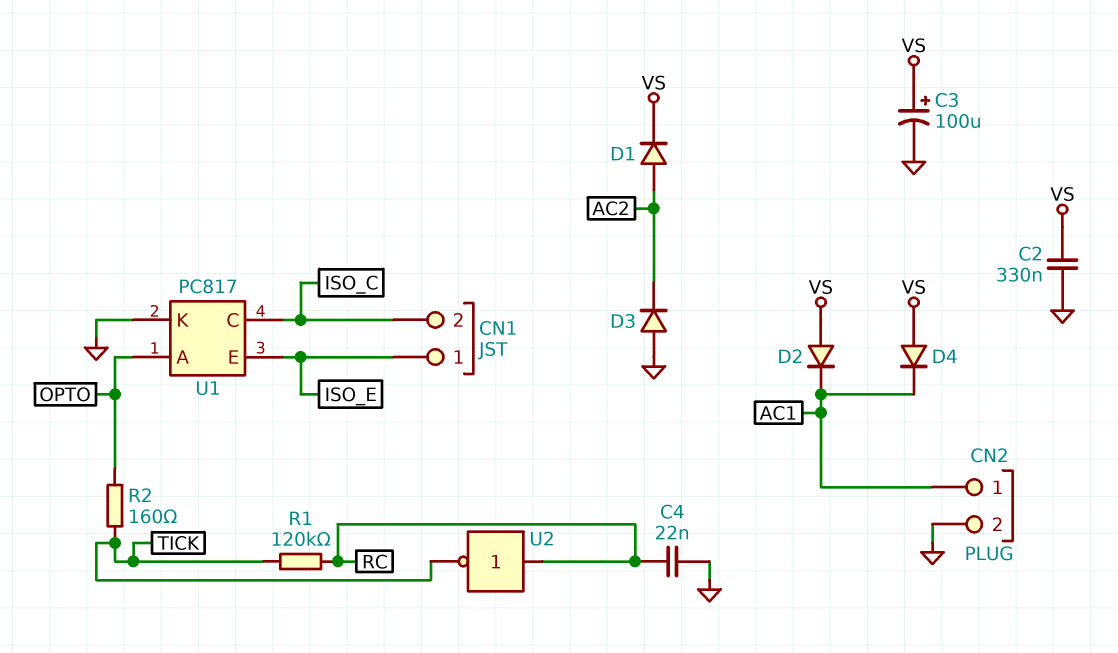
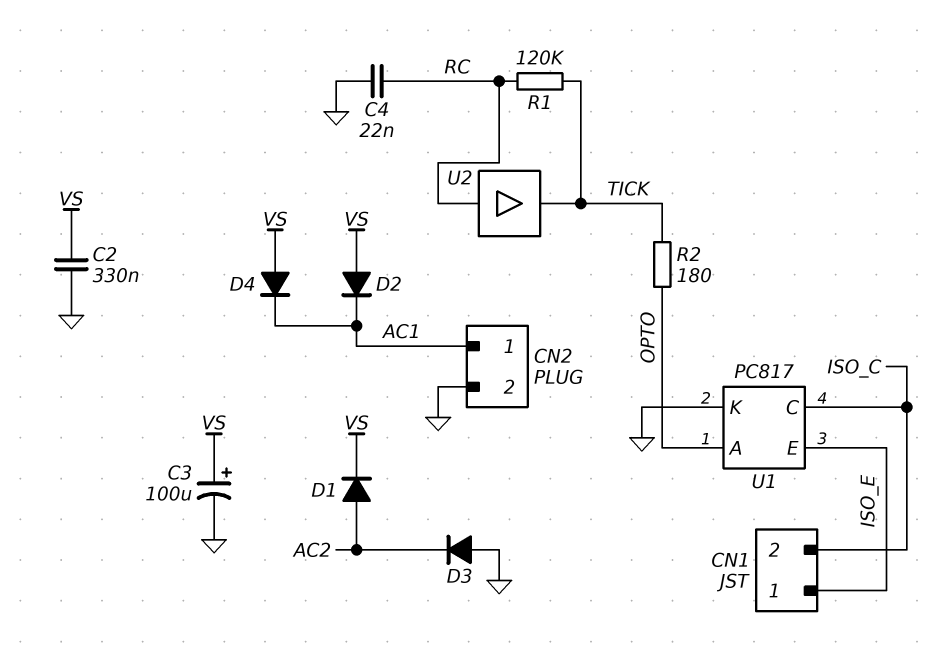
R2: 160 (OPTO, TICK) -> 180 (OPTO, TICK)
U2: NOT (in RC, out TICK) -> buffer (in RC, out TICK)

